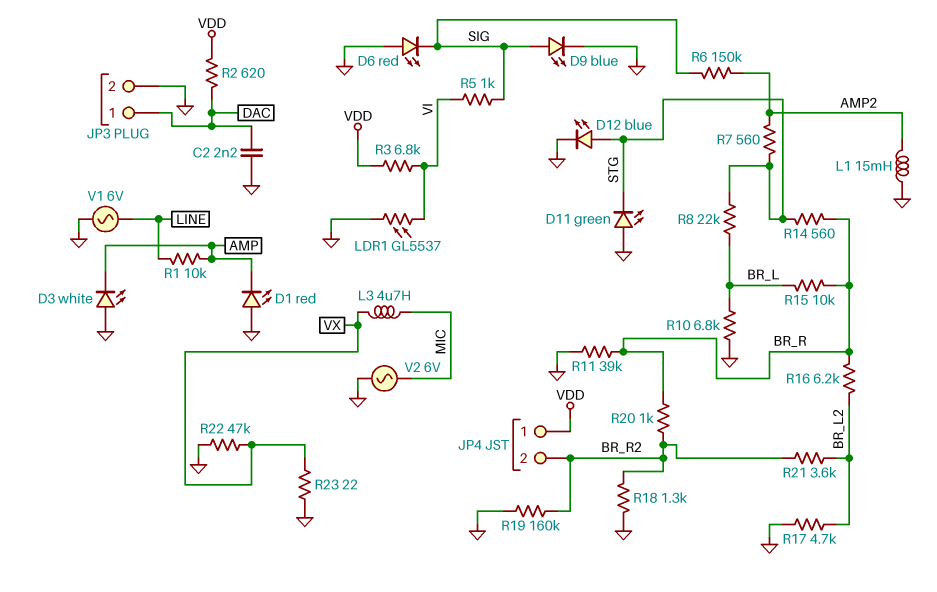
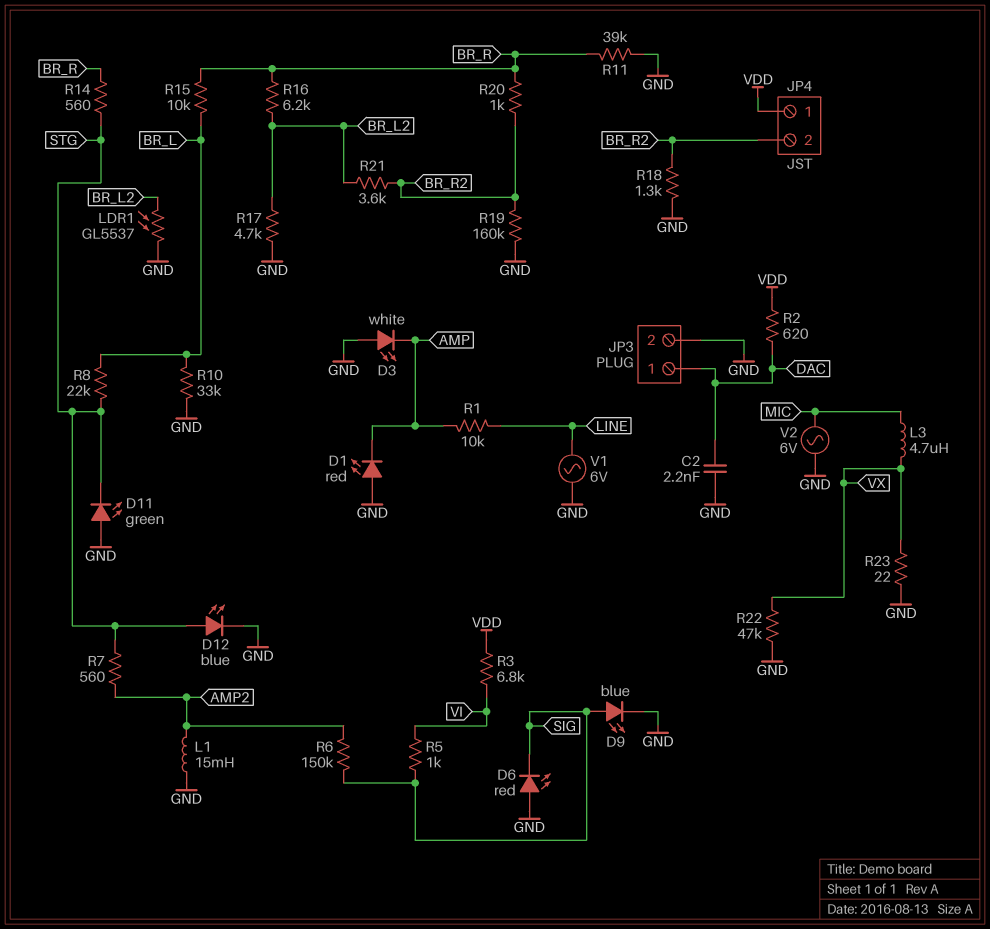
LDR1: GL5537 (GND, VI) -> GL5537 (BR_L2, GND)
R10: 6.8k (BR_L, GND) -> 33k (BR_L, GND)

